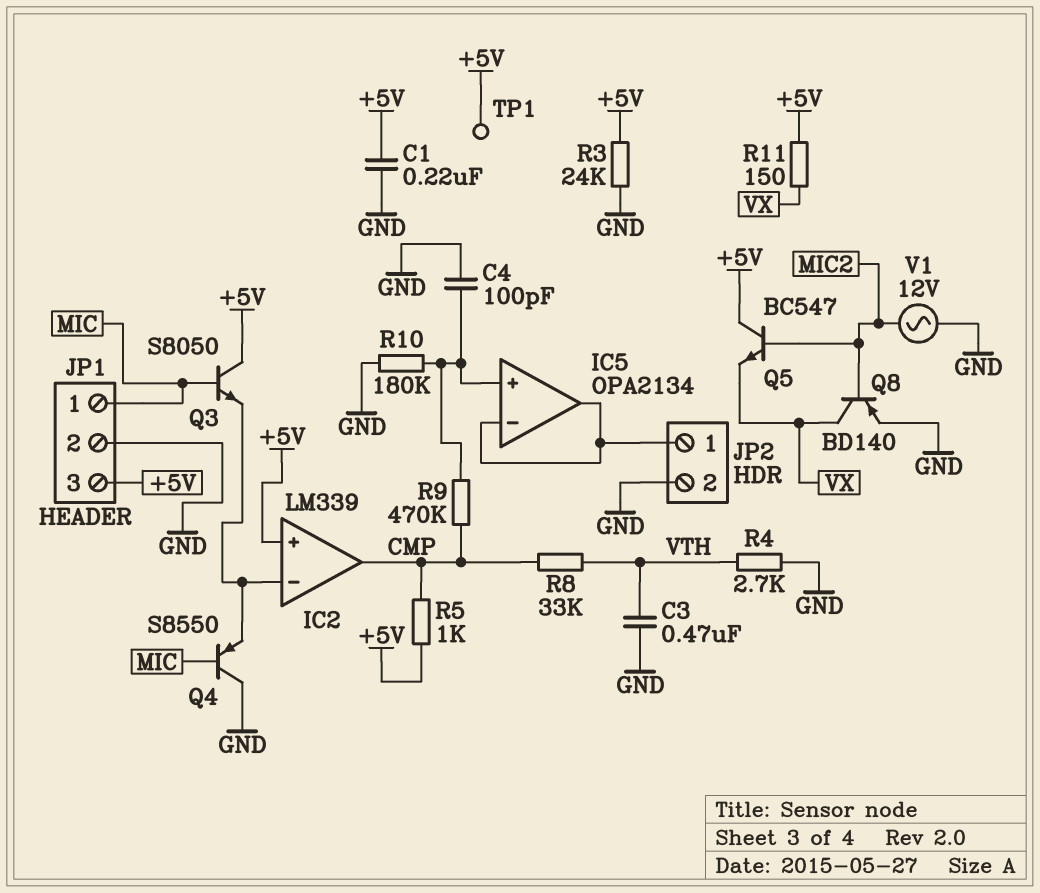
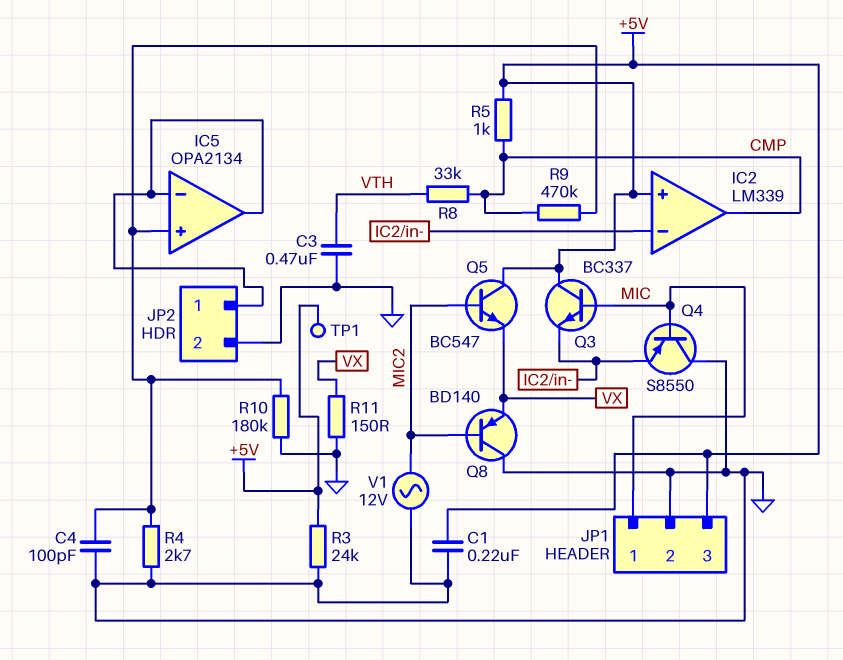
Q3: NPN S8050 (B MIC, C +5V, E IC2/in-) -> NPN BC337 (B MIC, C +5V, E IC2/in-)
Q8: PNP BD140 (B MIC2, C VX, E GND) -> PNP BD140 (B MIC2, C GND, E VX)
R4: 2.7k (GND, VTH) -> 2.7k (GND, IC5/in+)
R11: 150 (+5V, VX) -> 150 (GND, VX)

